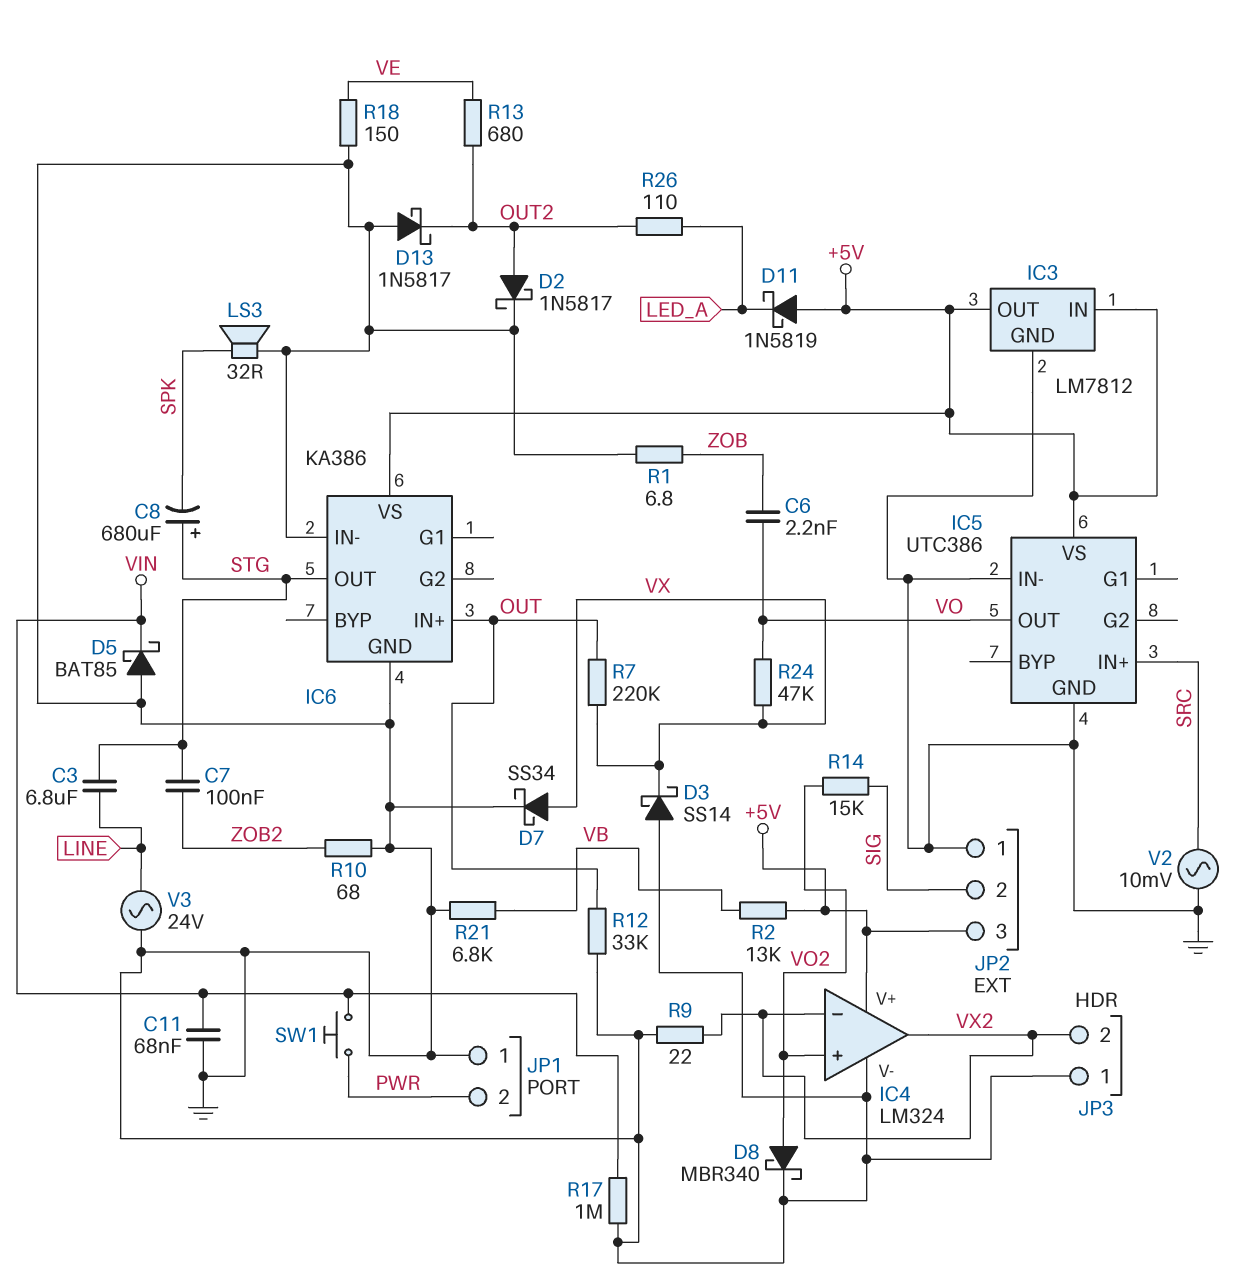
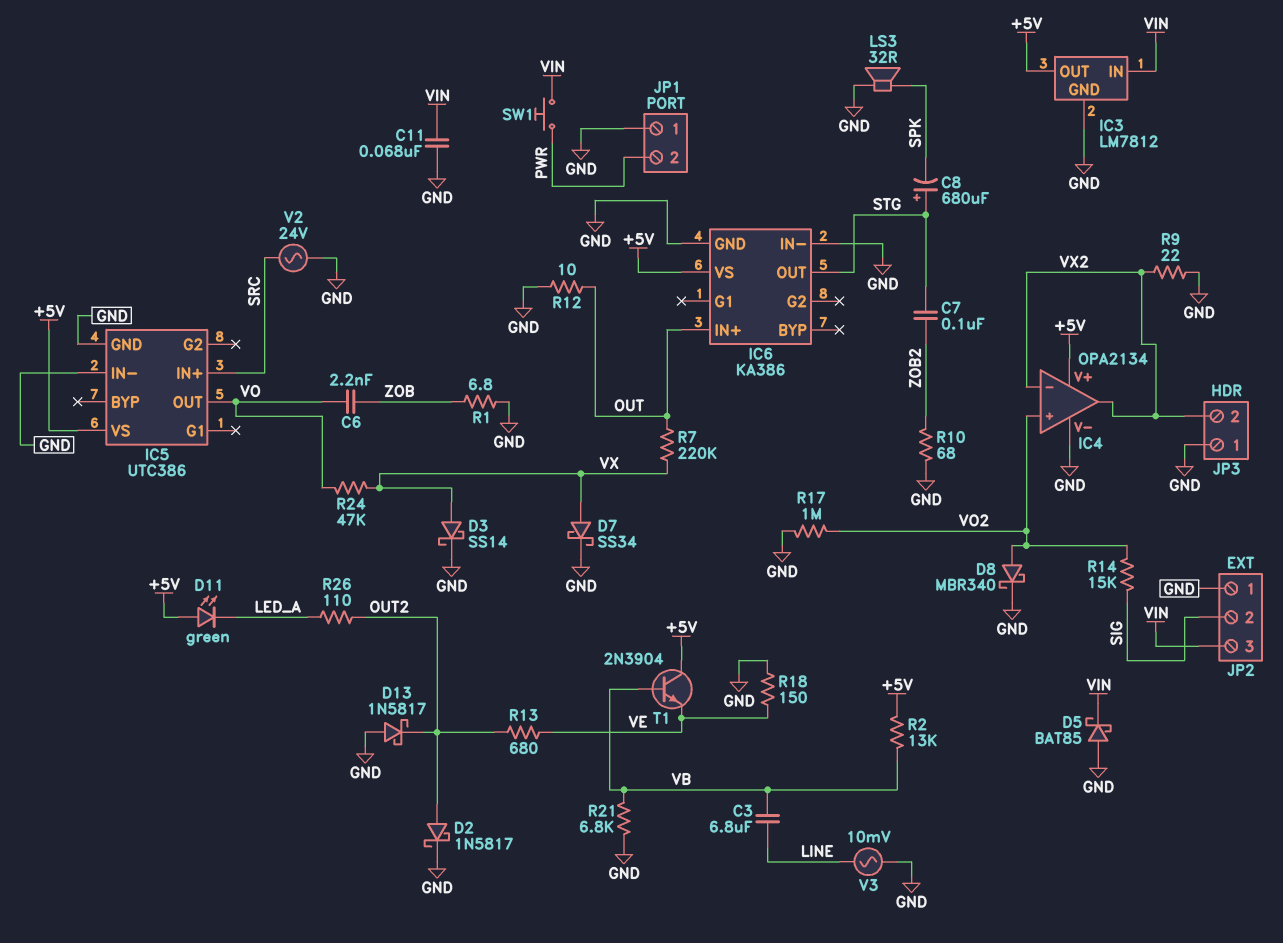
C3: 6.8uF (LINE, STG) -> 6.8uF (LINE, VB)
D3: schottky SS14 (A GND, K VX) -> schottky SS14 (A VX, K GND)
D11: schottky 1N5819 (A +5V, K LED_A) -> LED green (A +5V, K LED_A)
IC3 pin IN: +5V -> VIN
IC4: LM324 -> OPA2134
JP2 pin 3: +5V -> VIN
R12: 33k (GND, OUT) -> 10 (GND, OUT)
R17: 1M (GND, VIN) -> 1M (GND, VO2)
T1: none -> NPN 2N3904 (B VB, C +5V, E VE)
V2: AC 10mV (GND, SRC) -> AC 24V (GND, SRC)
V3: AC 24V (GND, LINE) -> AC 10mV (GND, LINE)

